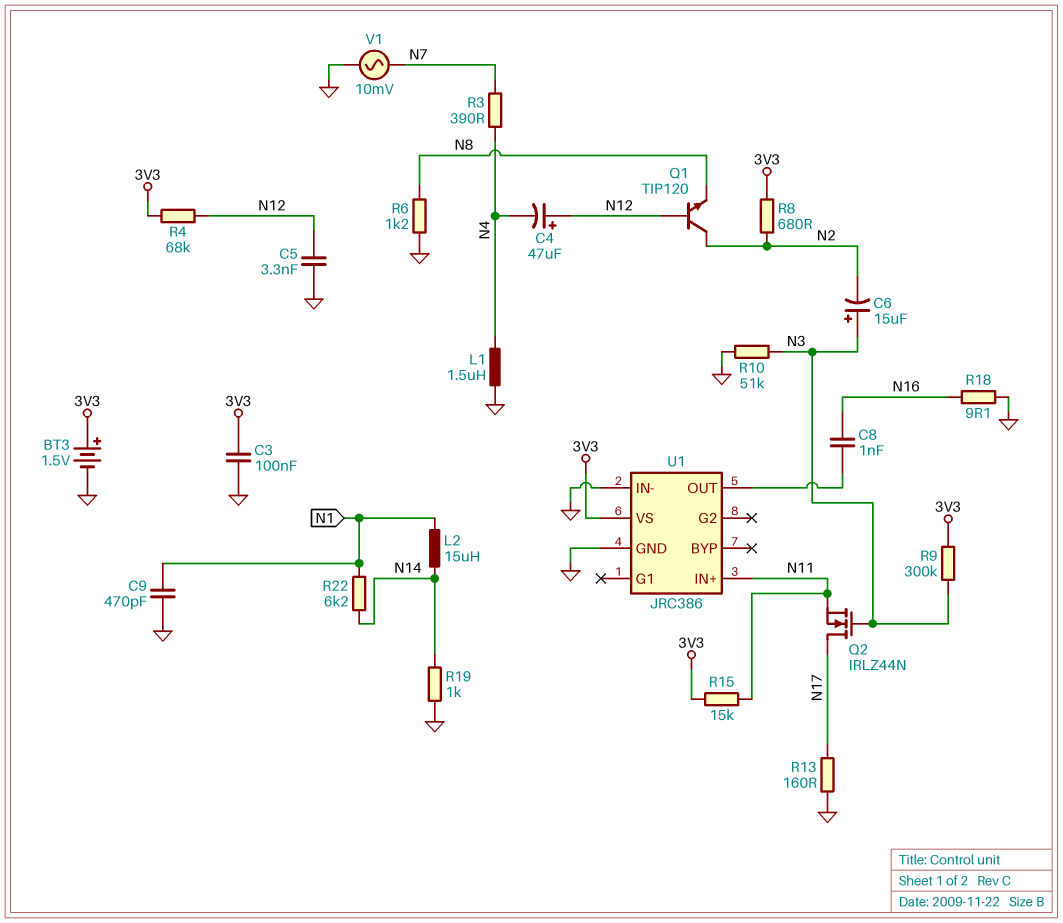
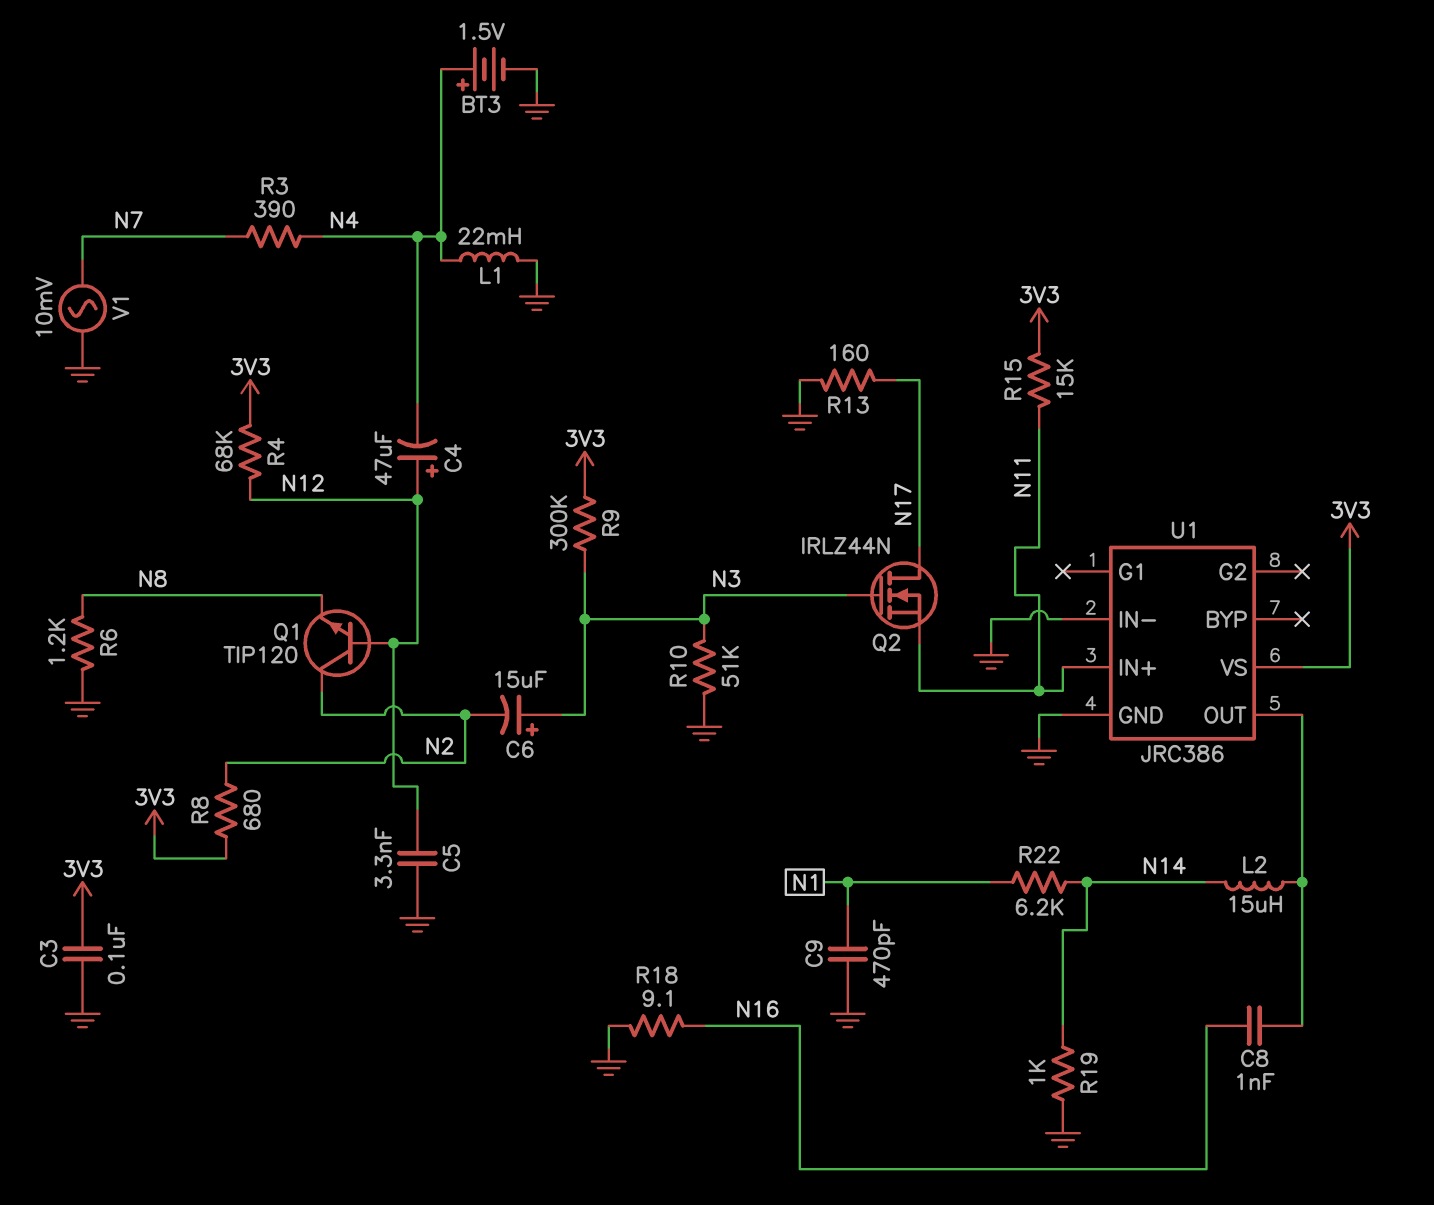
BT3: 1.5V (plus 3V3, minus GND) -> 1.5V (plus N4, minus GND)
L1: 1.5uH (GND, N4) -> 22mH (GND, N4)
L2: 15uH (N1, N14) -> 15uH (N14, U1/OUT)

